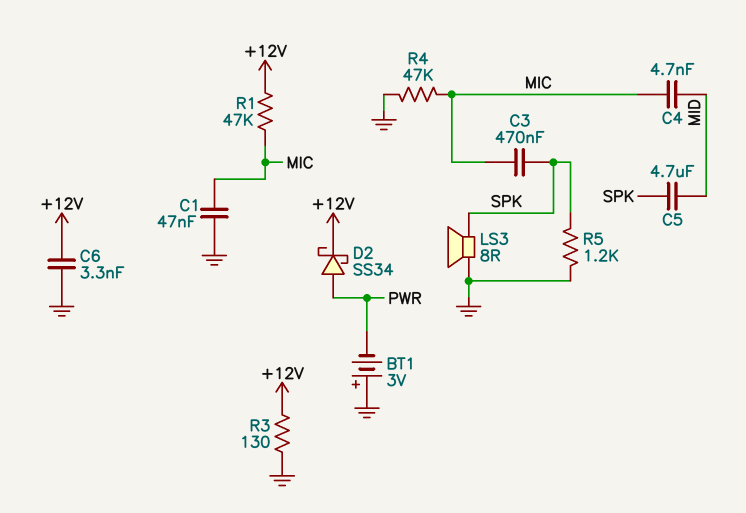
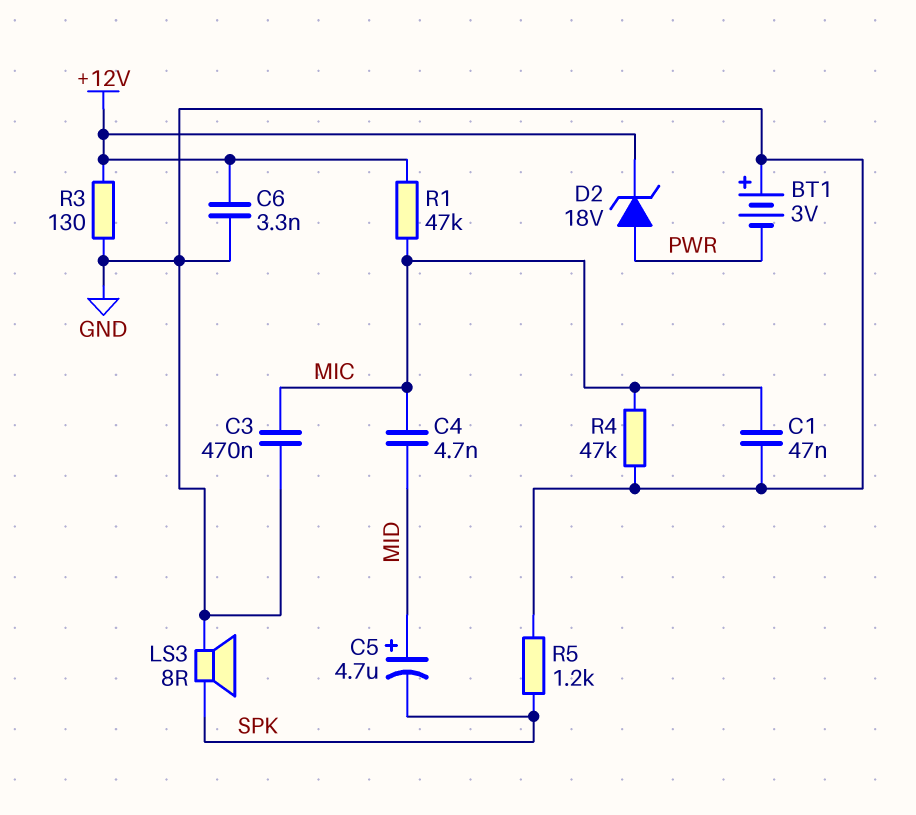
C3: 470nF (MIC, SPK) -> 470nF (GND, MIC)
C5: 4.7uF (MID, SPK) -> 4.7uF (plus MID, minus SPK)
D2: schottky SS34 (A PWR, K +12V) -> zener 18V (A PWR, K +12V)

